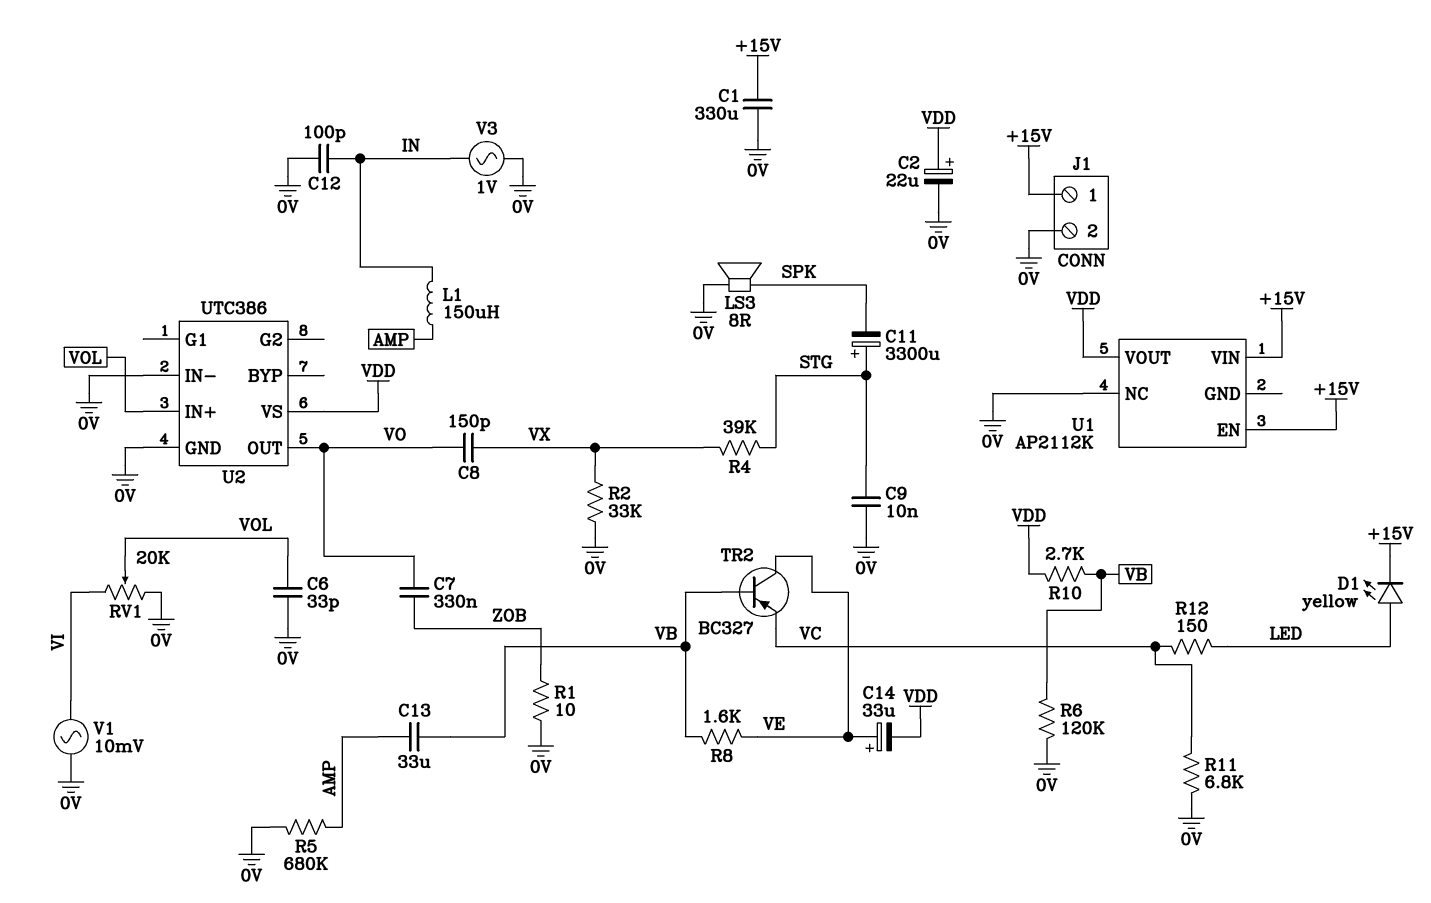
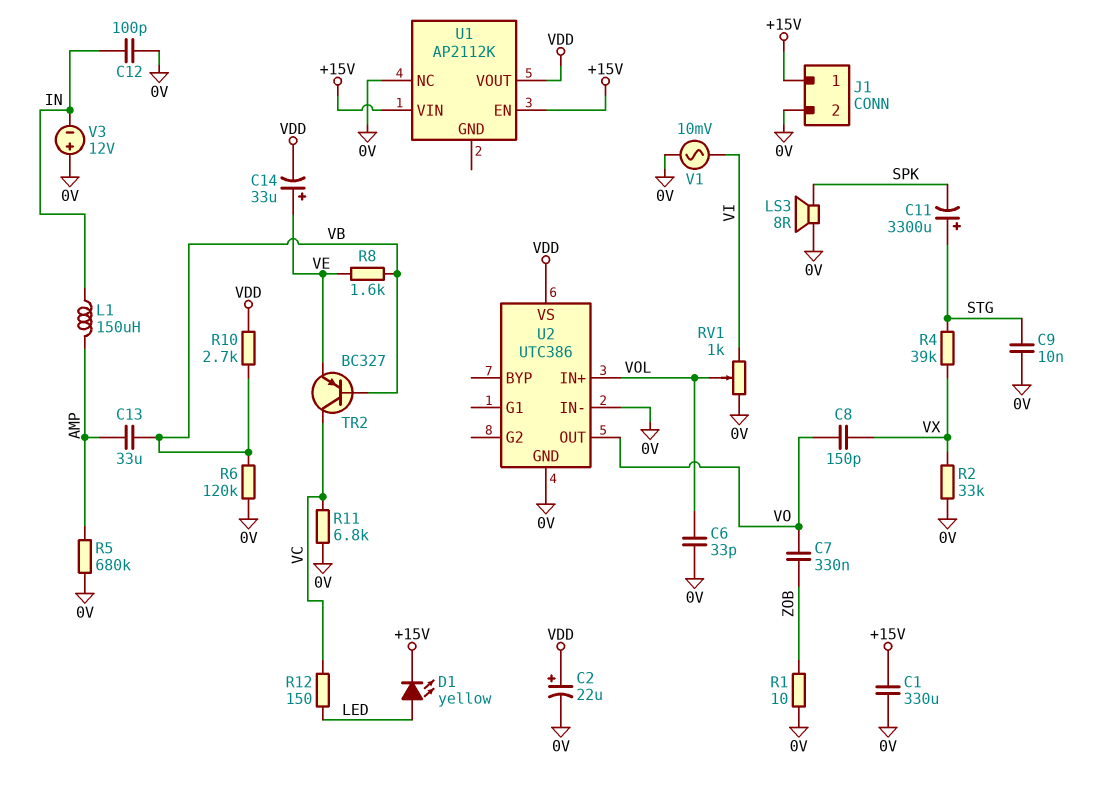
RV1: 20k (0V, VI, wiper VOL) -> 1k (0V, VI, wiper VOL)
TR2: PNP BC327 (B VB, C VE, E VC) -> PNP BC327 (B VB, C VC, E VE)
V3: AC 1V (0V, IN) -> 12V (plus 0V, minus IN)

